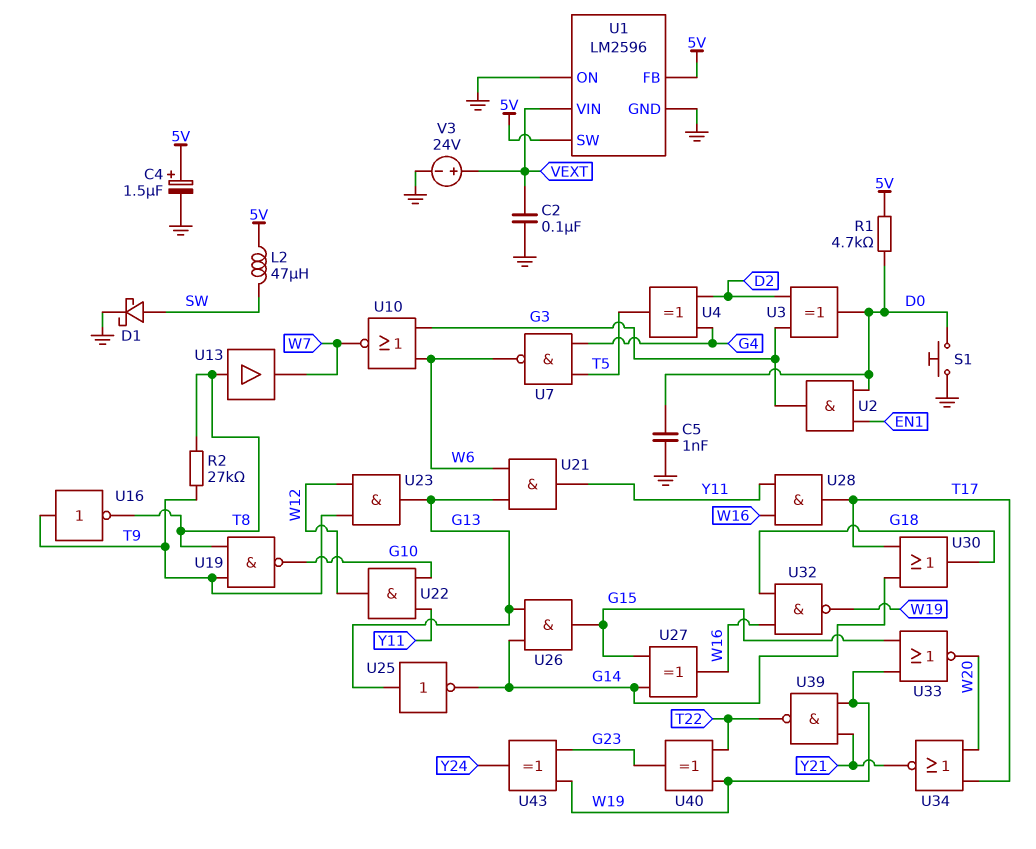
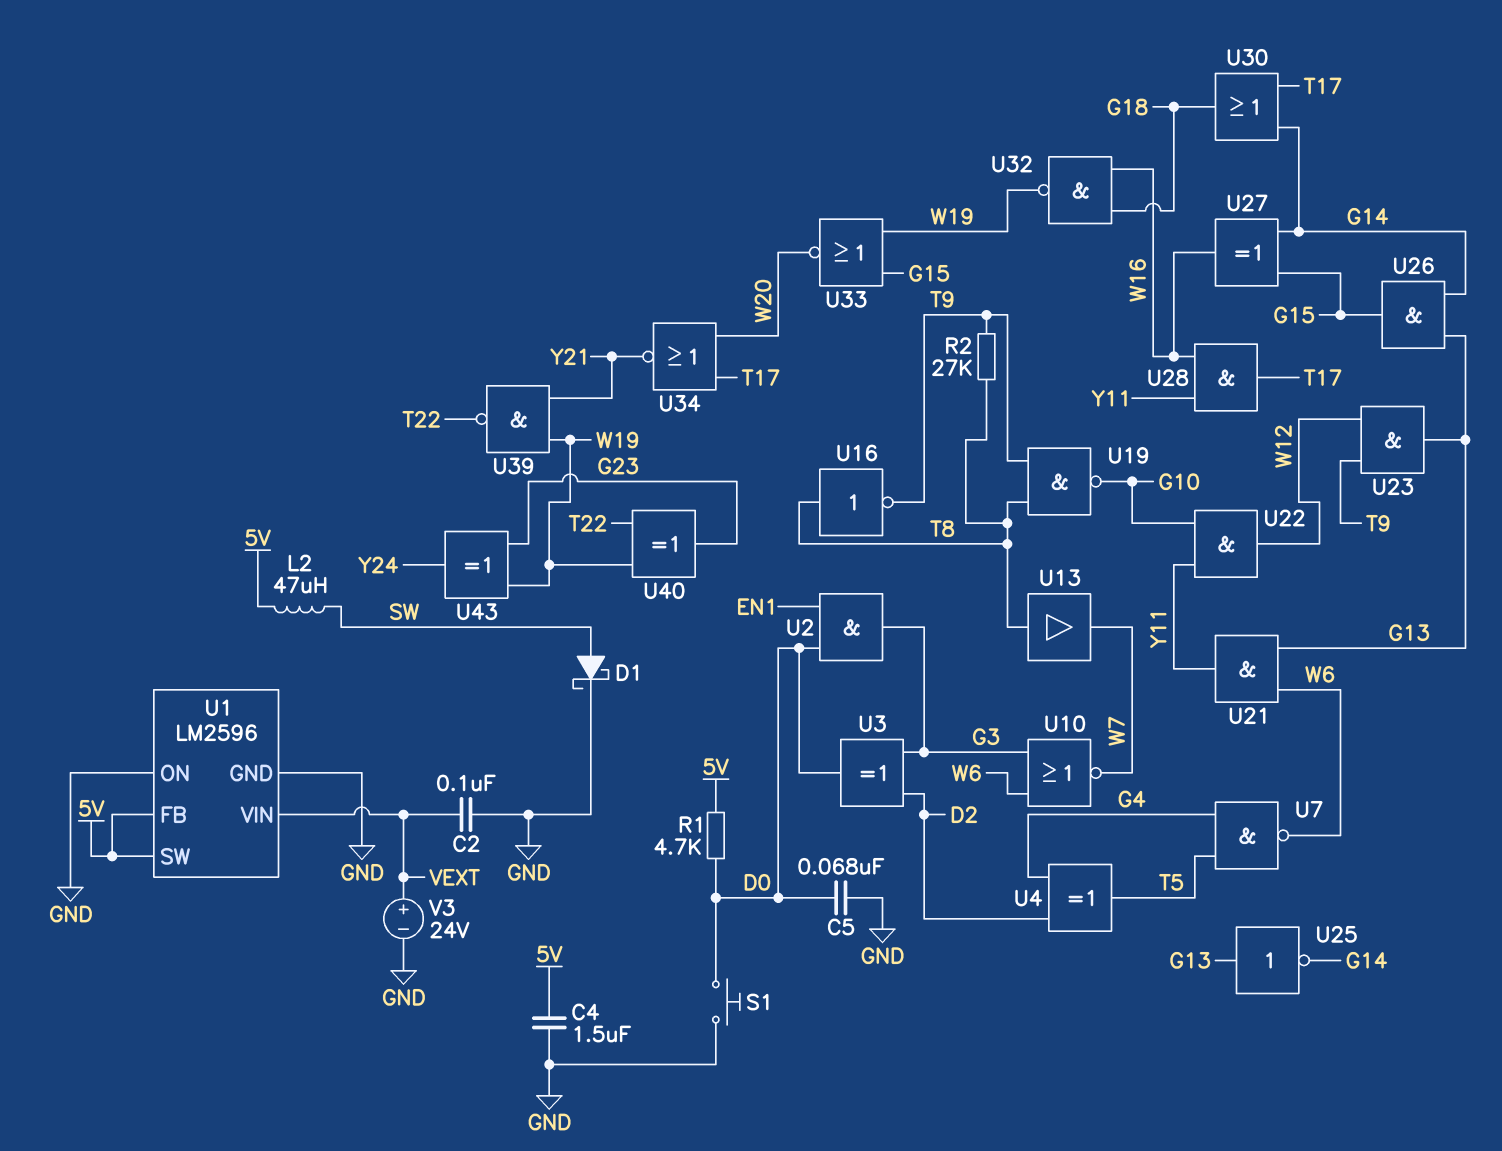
C4: 1.5uF (plus 5V, minus GND) -> 1.5uF (5V, GND)
C5: 1nF (D0, GND) -> 68nF (D0, GND)
U16: NOT (in T9, out T8) -> NOT (in T8, out T9)

